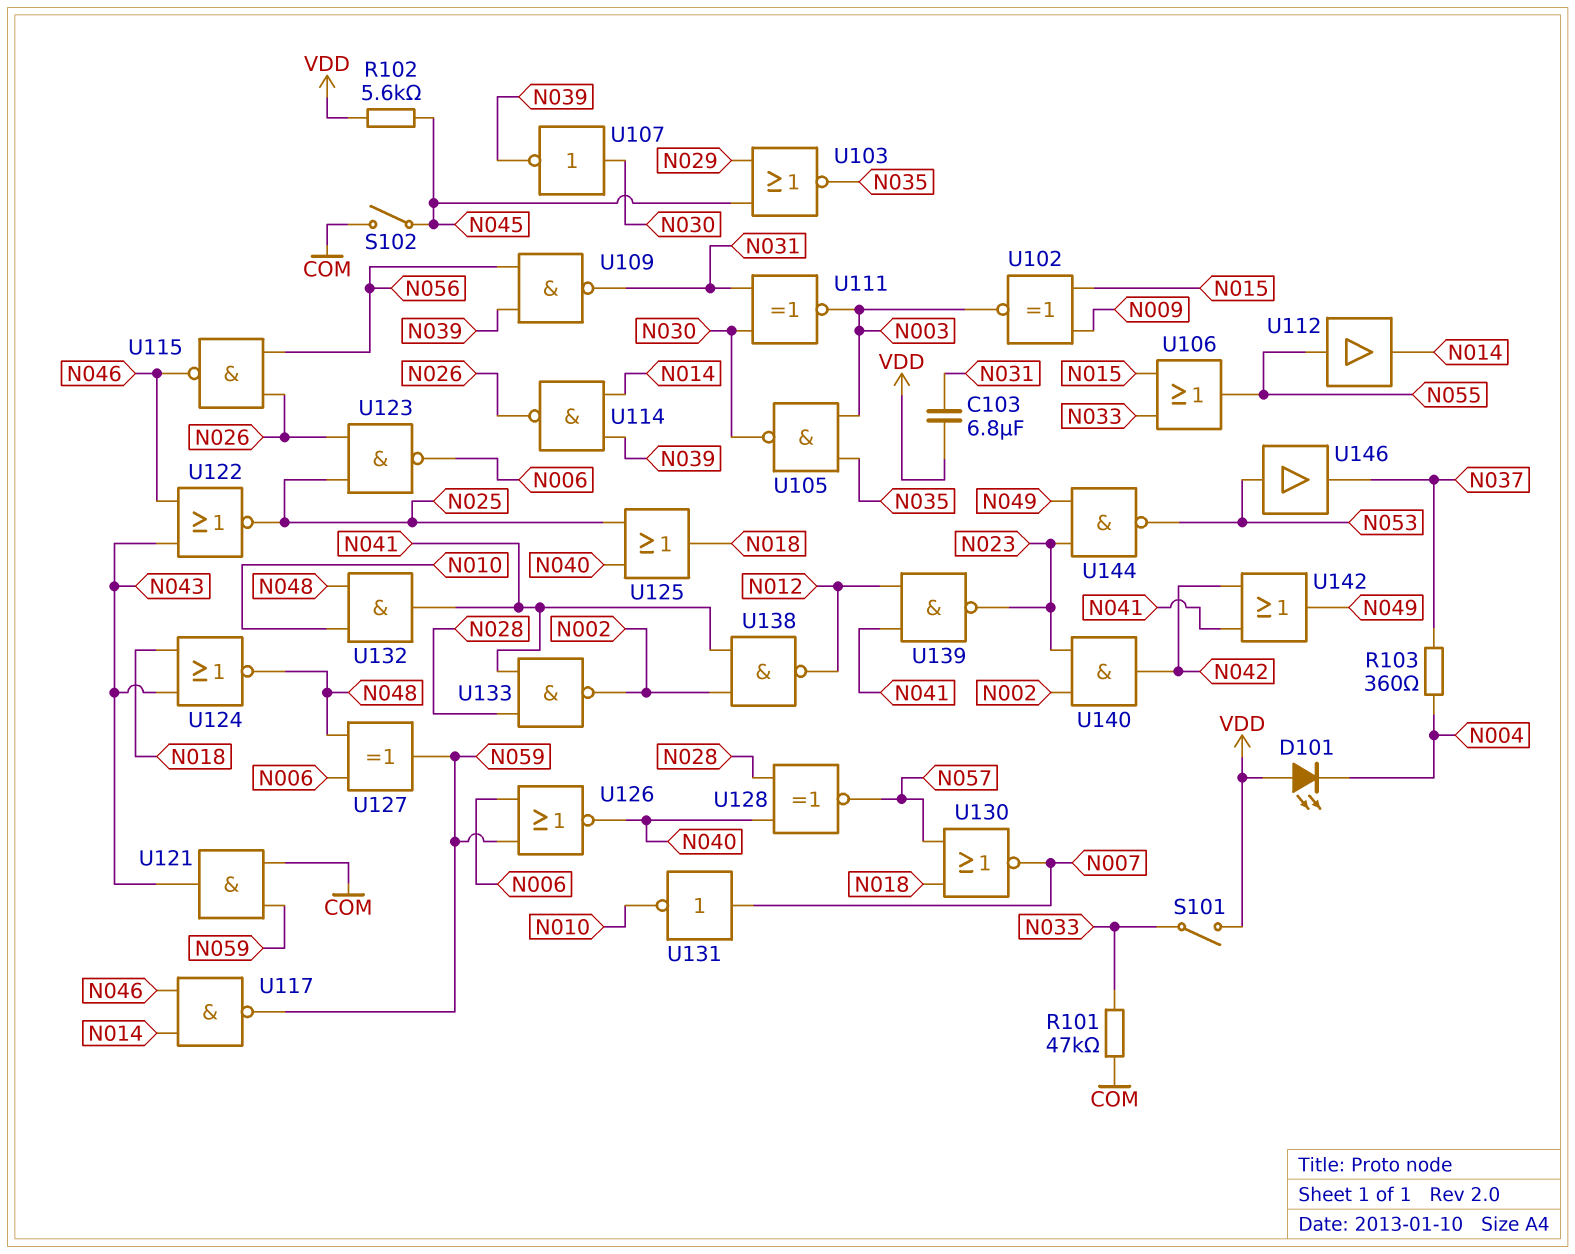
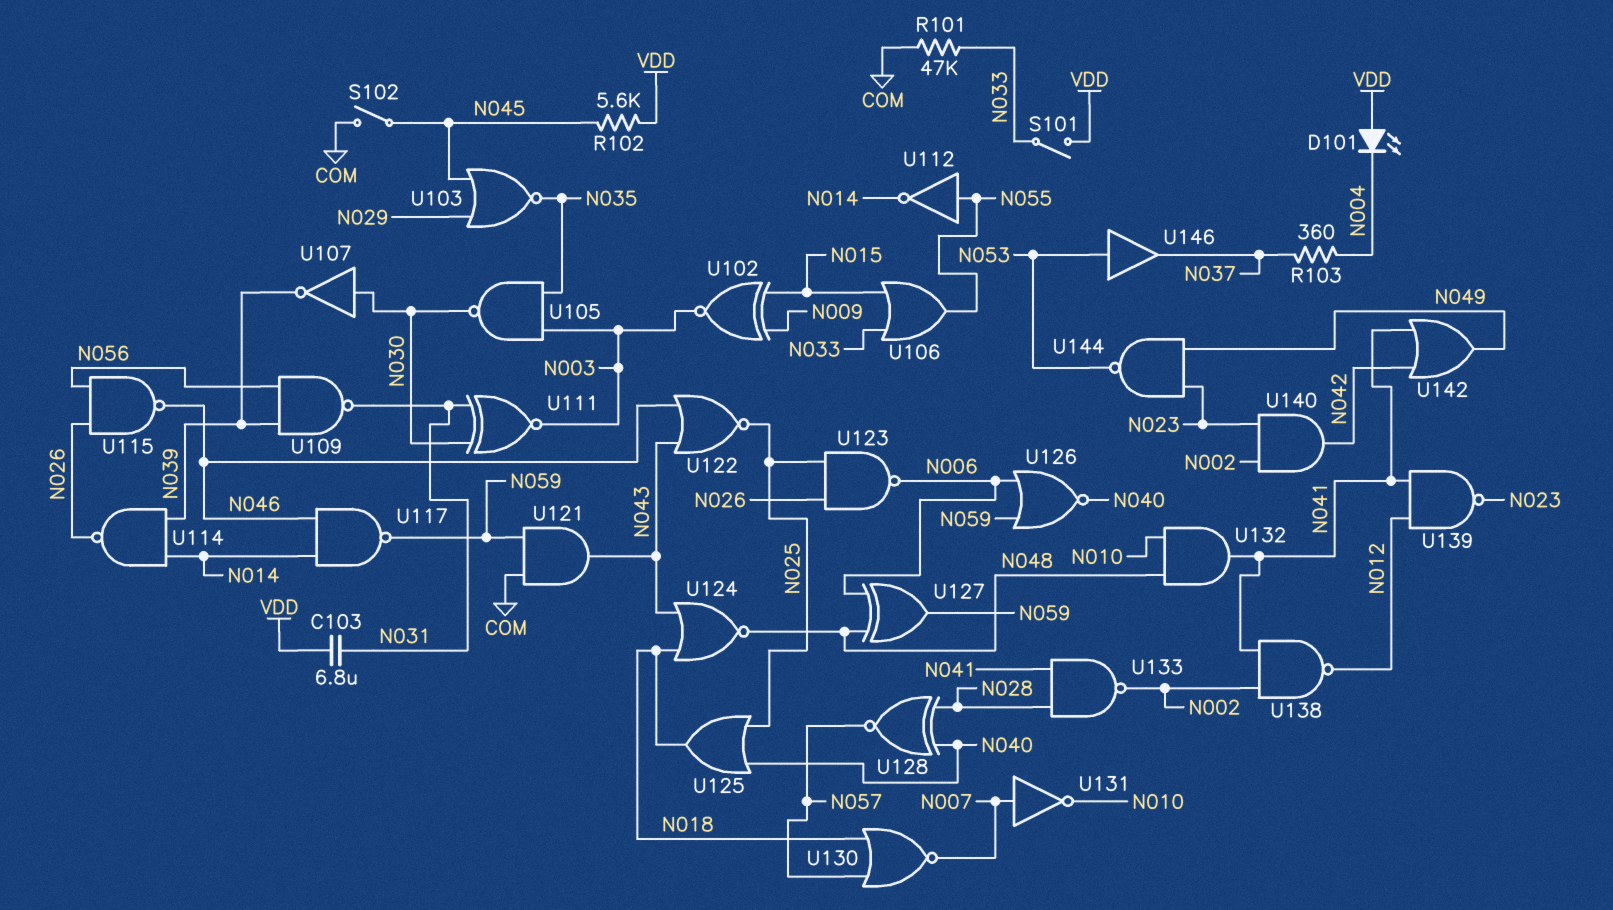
U112: buffer (in N055, out N014) -> NOT (in N055, out N014)

